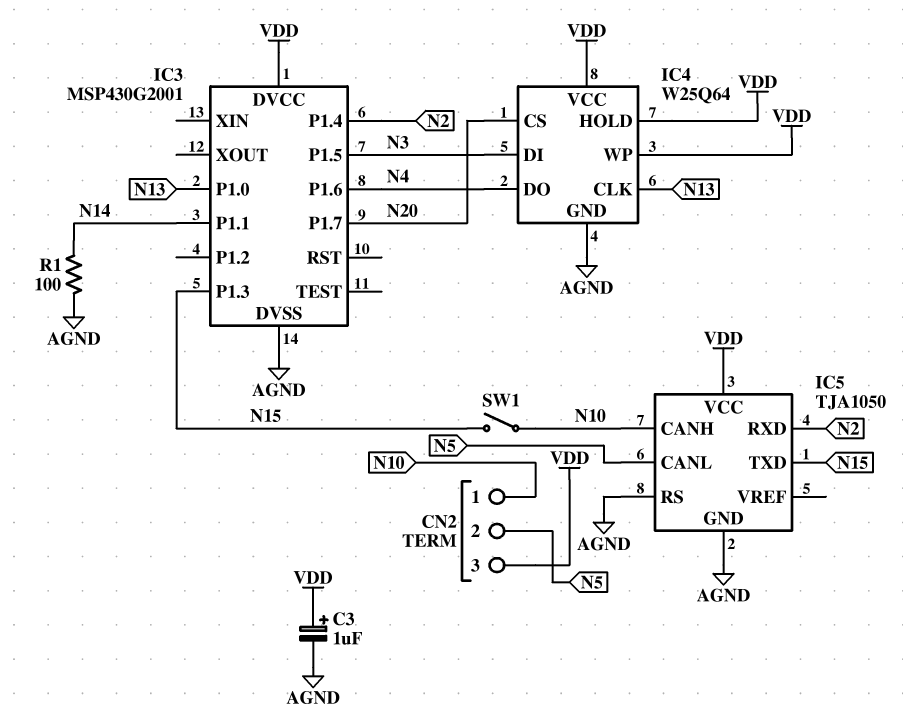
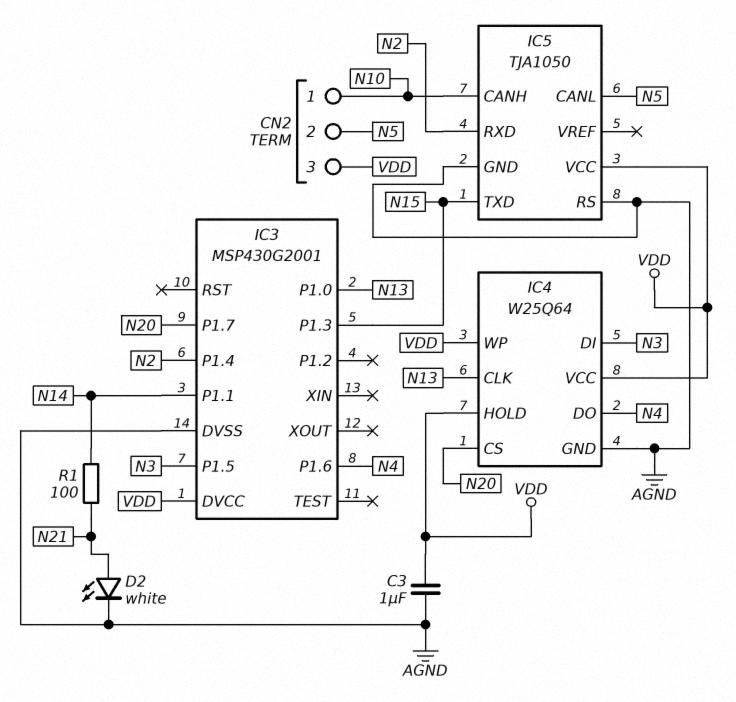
C3: 1uF (plus VDD, minus AGND) -> 1uF (AGND, VDD)
D2: none -> LED white (A N21, K AGND)
R1: 100 (AGND, N14) -> 100 (N14, N21)
SW1: switch (N10, N15) -> none

